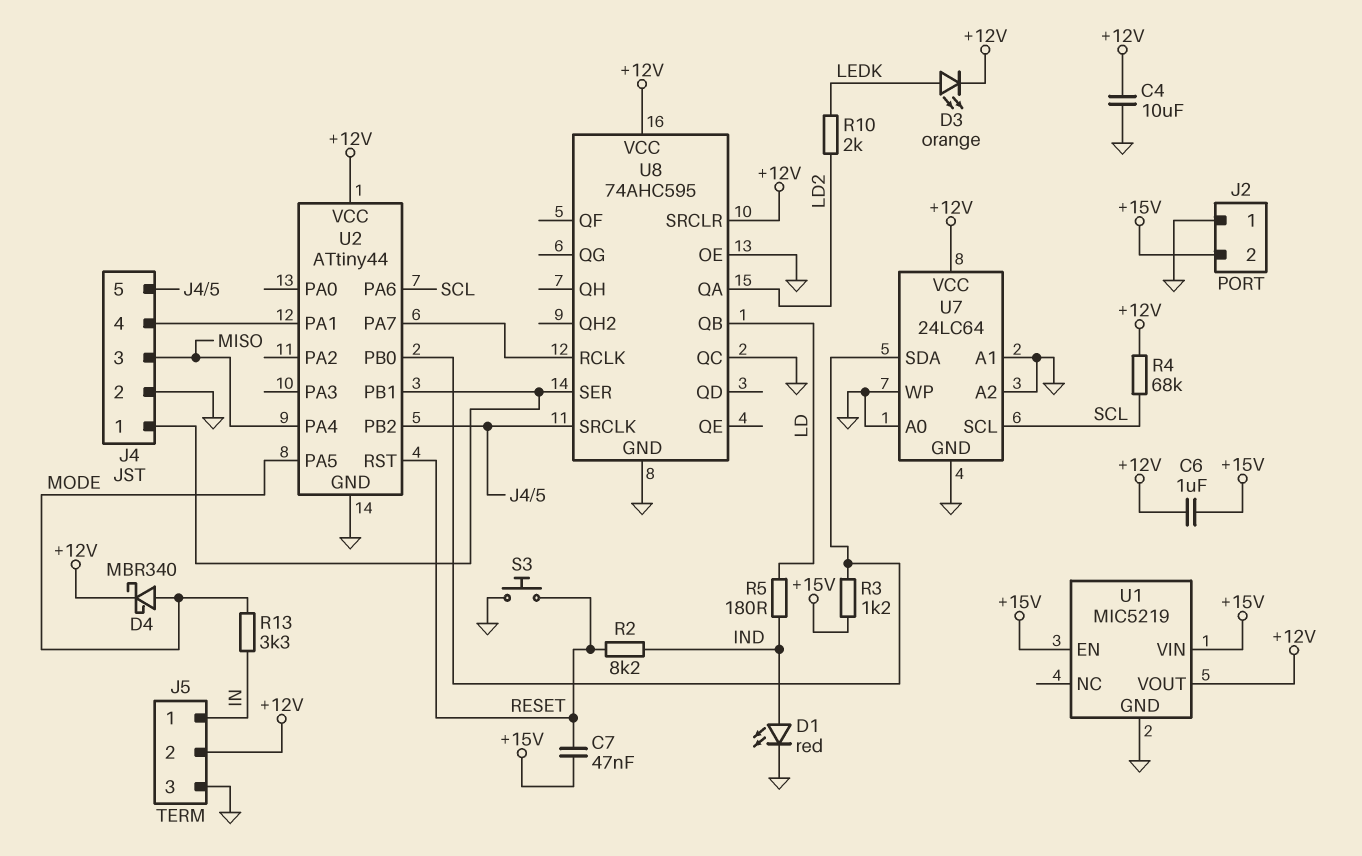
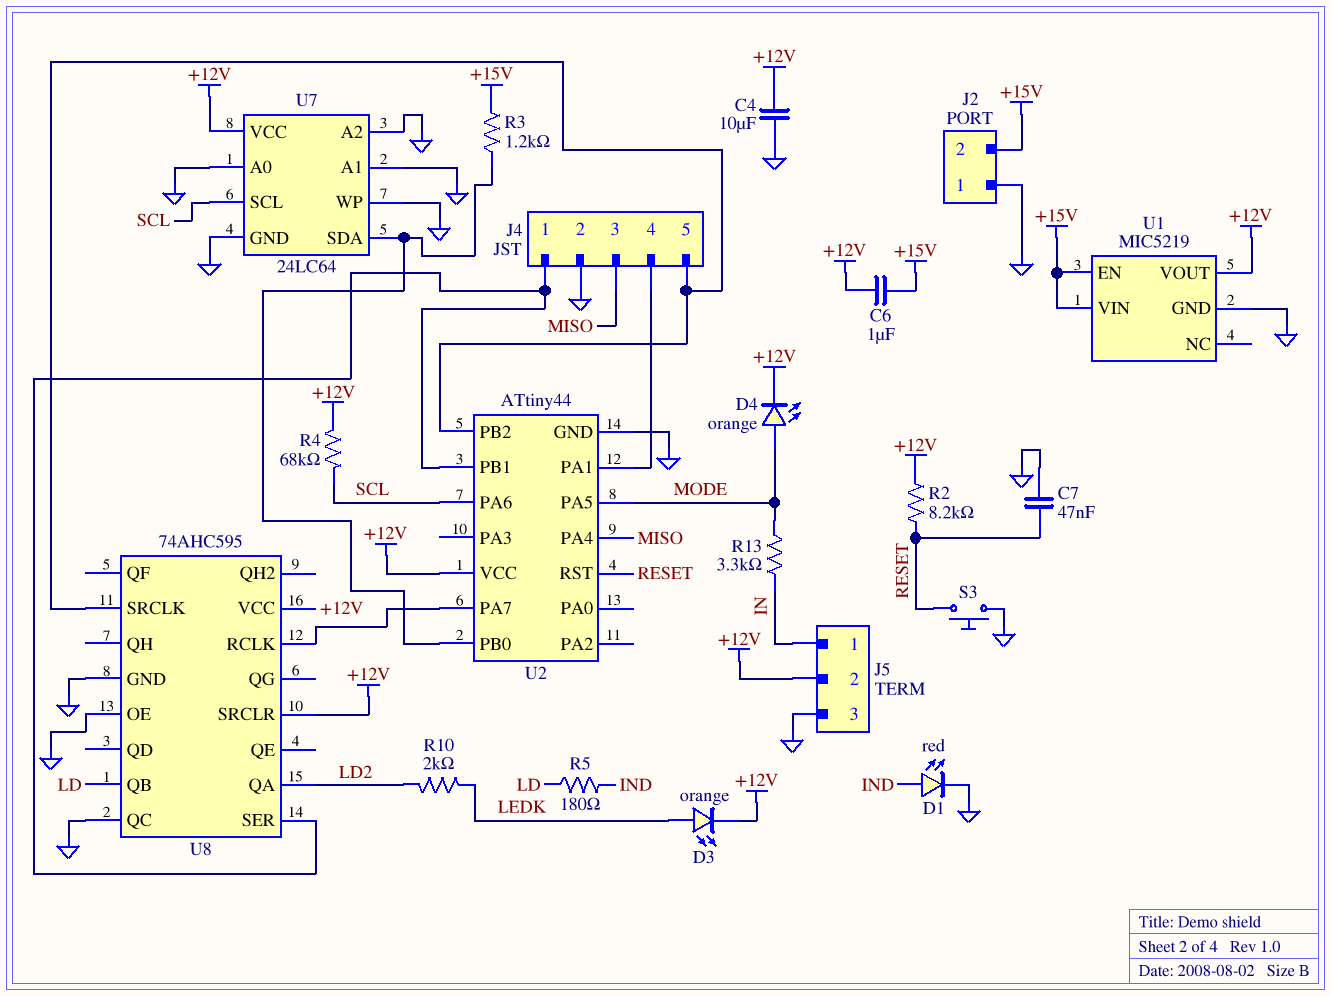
C7: 47nF (+15V, RESET) -> 47nF (GND, RESET)
D4: schottky MBR340 (A MODE, K +12V) -> LED orange (A MODE, K +12V)
R2: 8.2k (IND, RESET) -> 8.2k (+12V, RESET)

